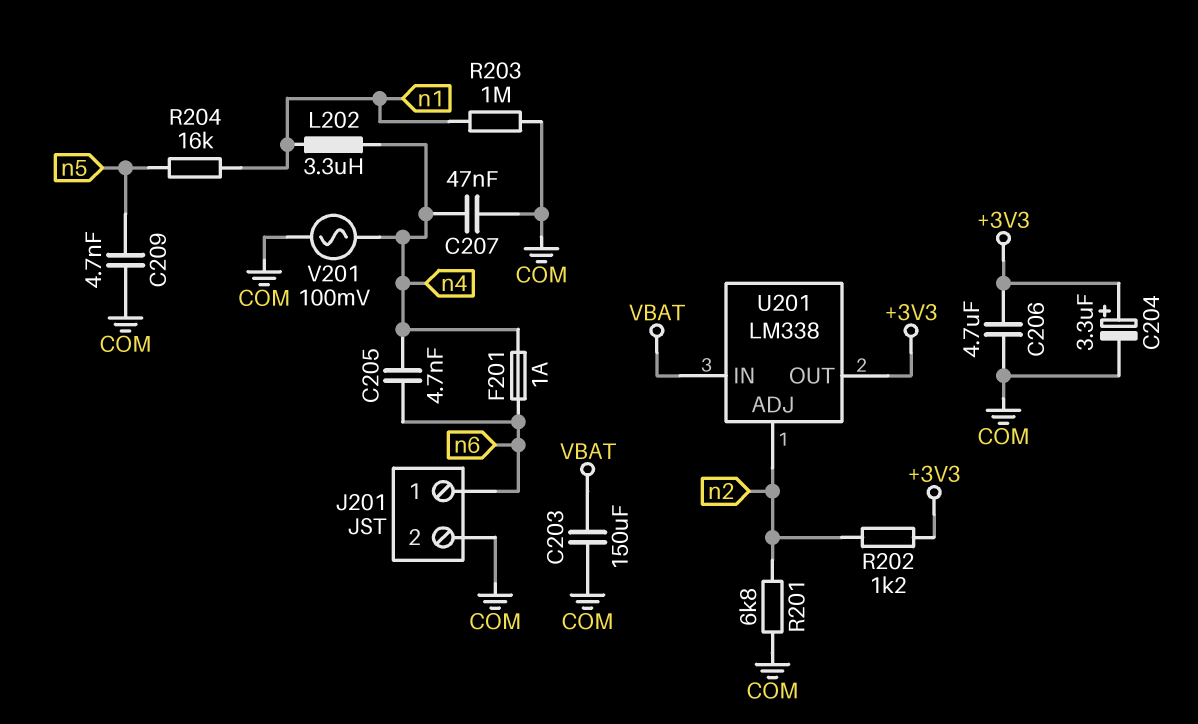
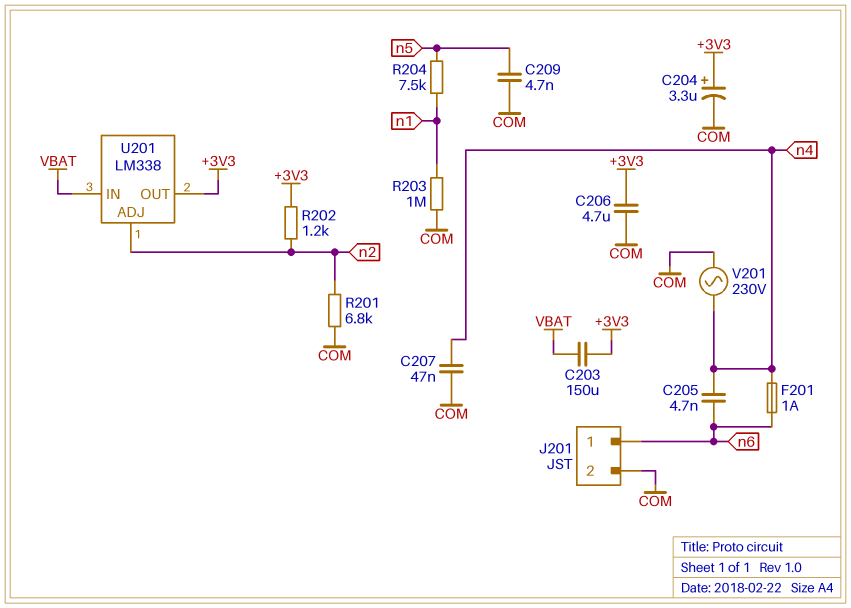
C203: 150uF (COM, VBAT) -> 150uF (+3V3, VBAT)
L202: 3.3uH (n1, n4) -> none
R204: 16k (n1, n5) -> 7.5k (n1, n5)
V201: AC 100mV (COM, n4) -> AC 230V (COM, n4)

